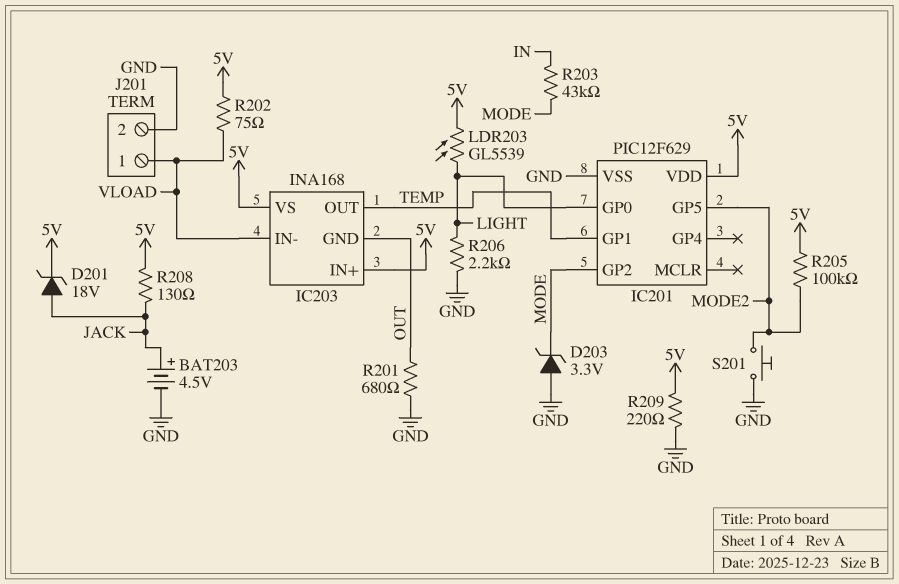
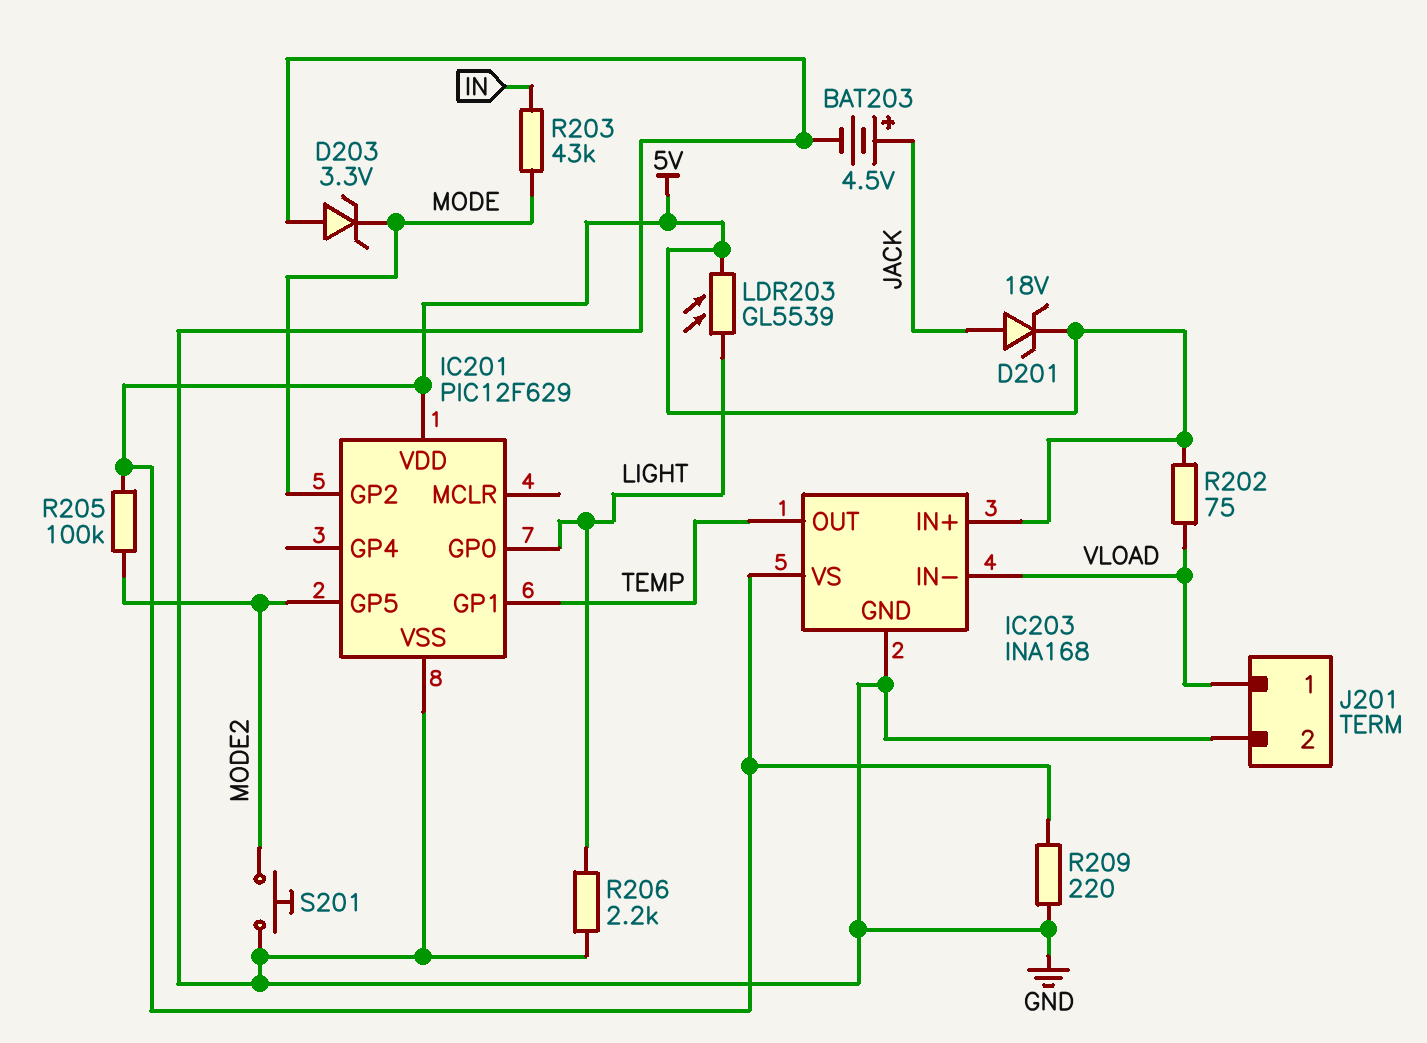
IC203 pin GND: OUT -> GND
R201: 680 (GND, OUT) -> none
R208: 130 (5V, JACK) -> none

